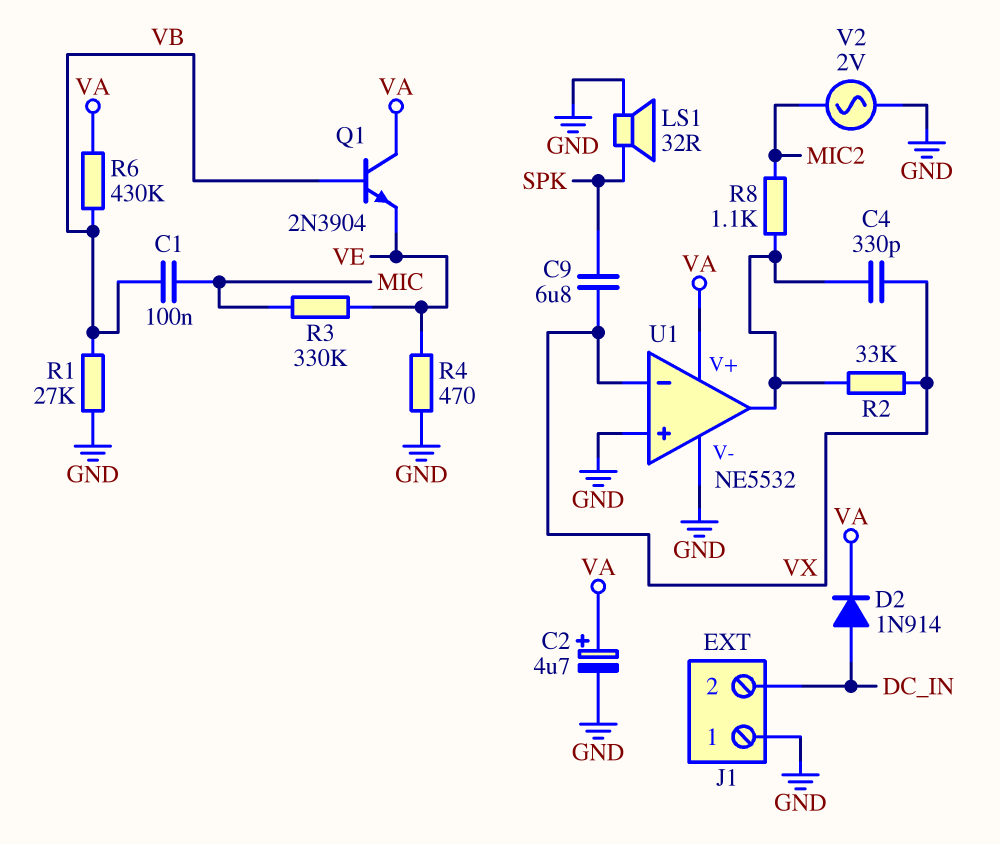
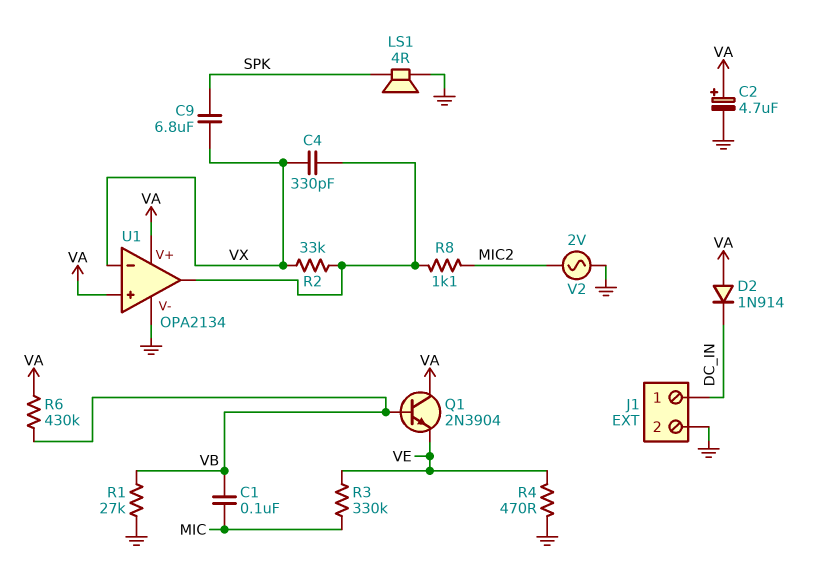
D2: diode 1N914 (A DC_IN, K VA) -> diode 1N914 (A VA, K DC_IN)
J1 pin 1: GND -> DC_IN
J1 pin 2: DC_IN -> GND
LS1: speaker 32R (GND, SPK) -> speaker 4R (GND, SPK)
U1: NE5532 -> OPA2134
U1 pin in+: GND -> VA

